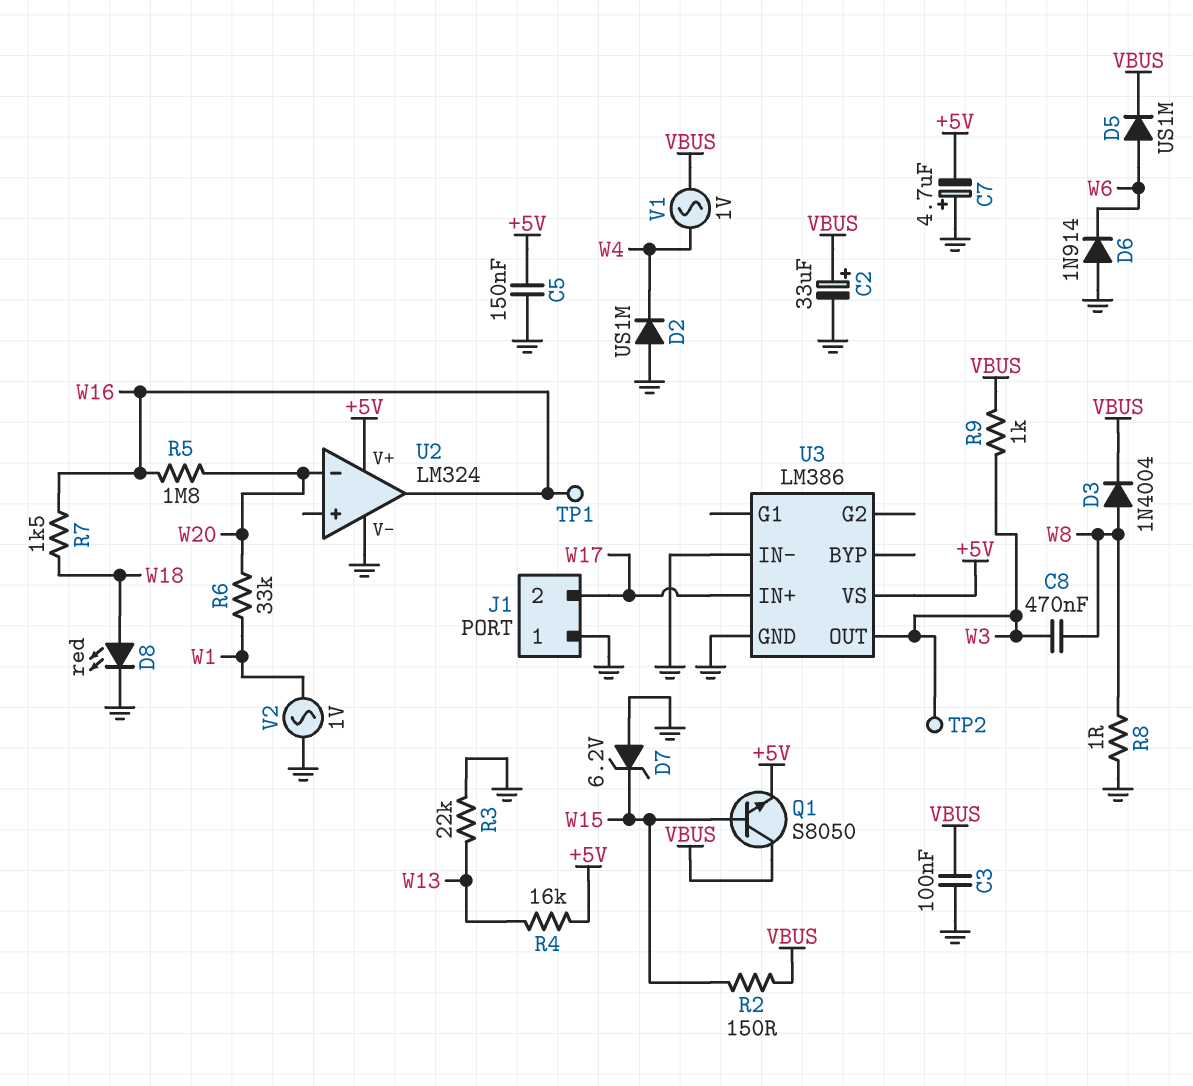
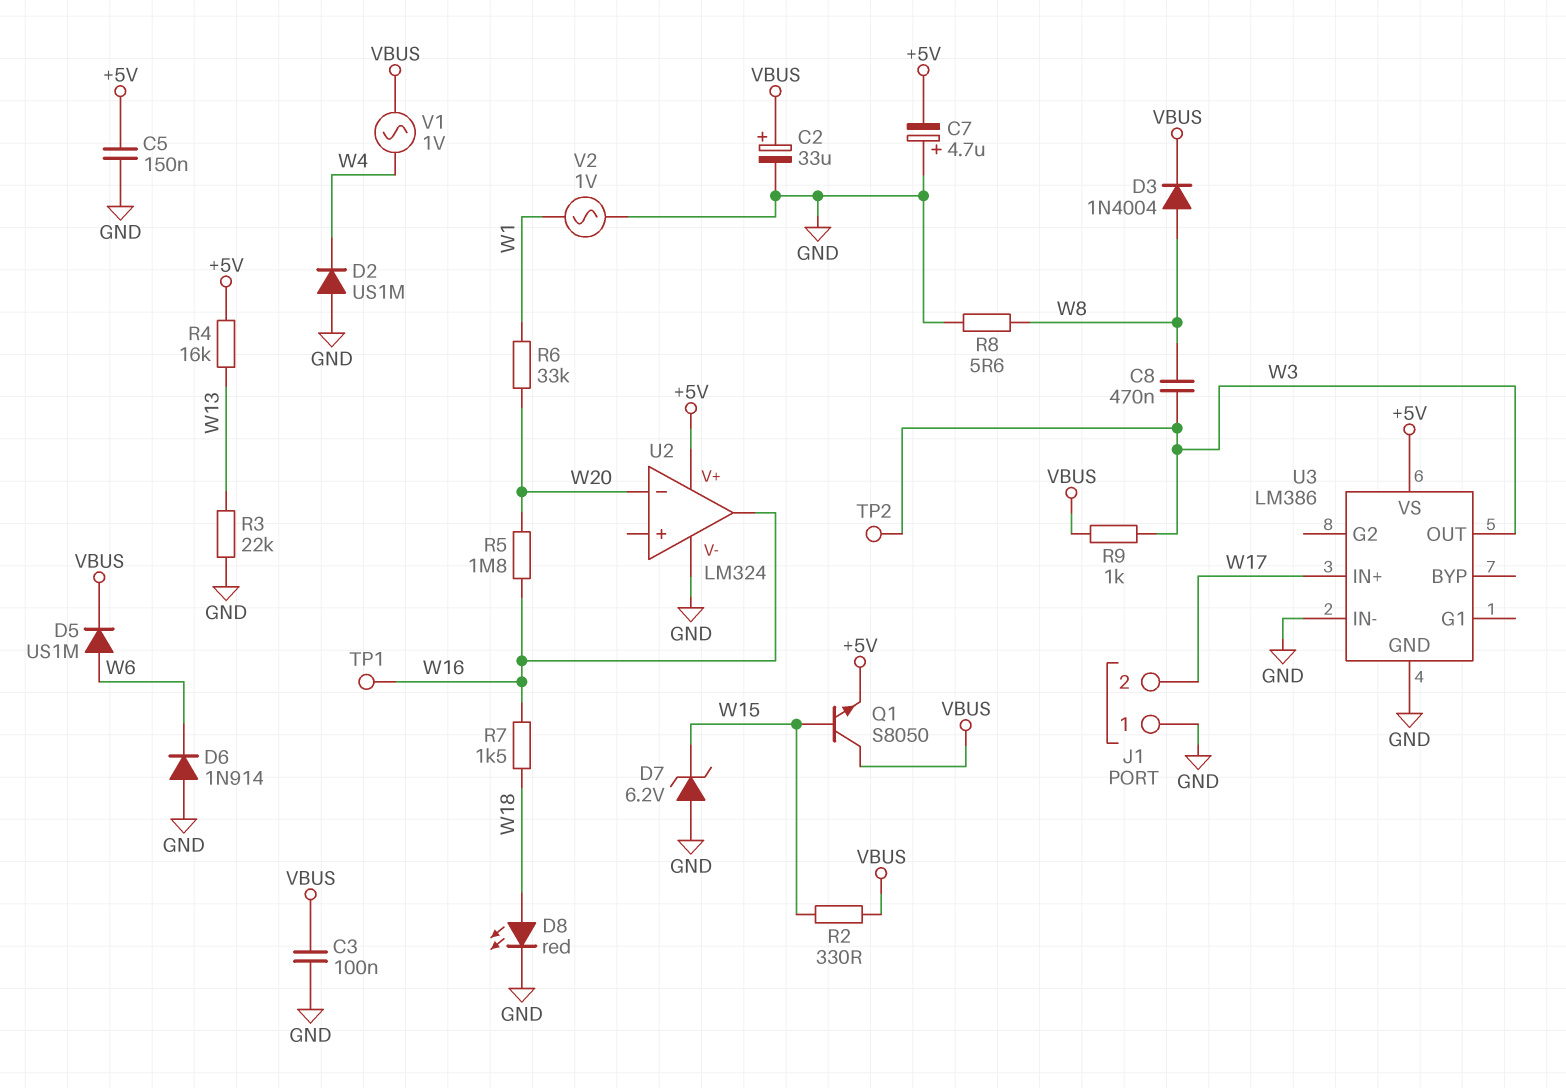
R2: 150 (VBUS, W15) -> 330 (VBUS, W15)
R8: 1 (GND, W8) -> 5.6 (GND, W8)

